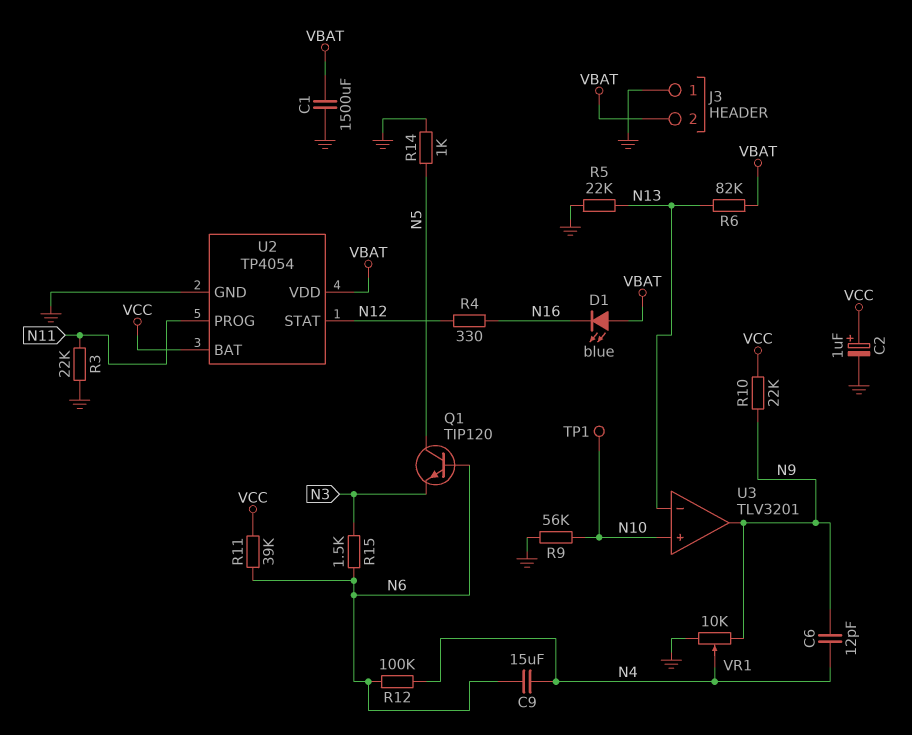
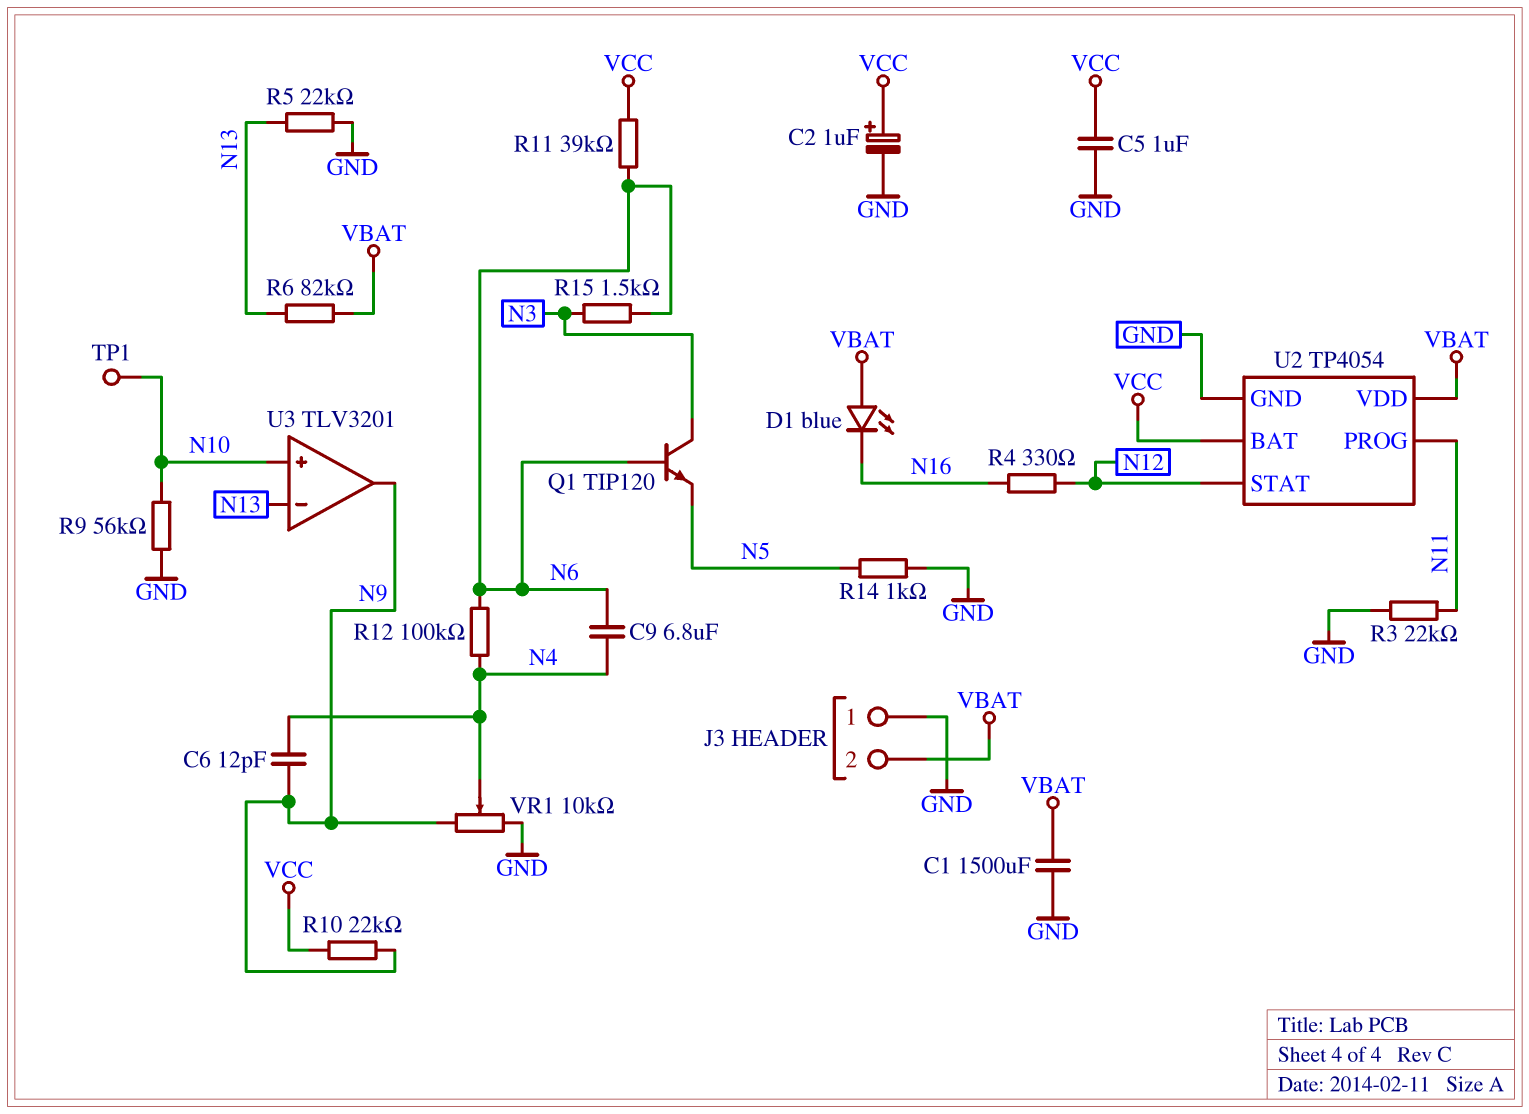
C5: none -> 1uF (GND, VCC)
C9: 15uF (N4, N6) -> 6.8uF (N4, N6)
Q1: NPN TIP120 (B N6, C N5, E N3) -> NPN TIP120 (B N6, C N3, E N5)

